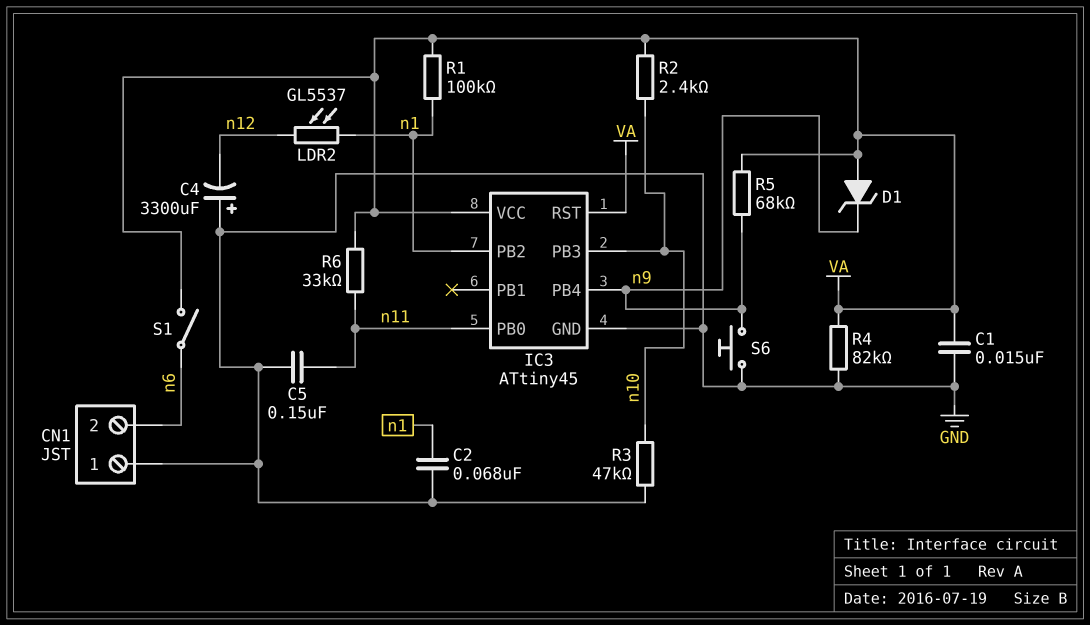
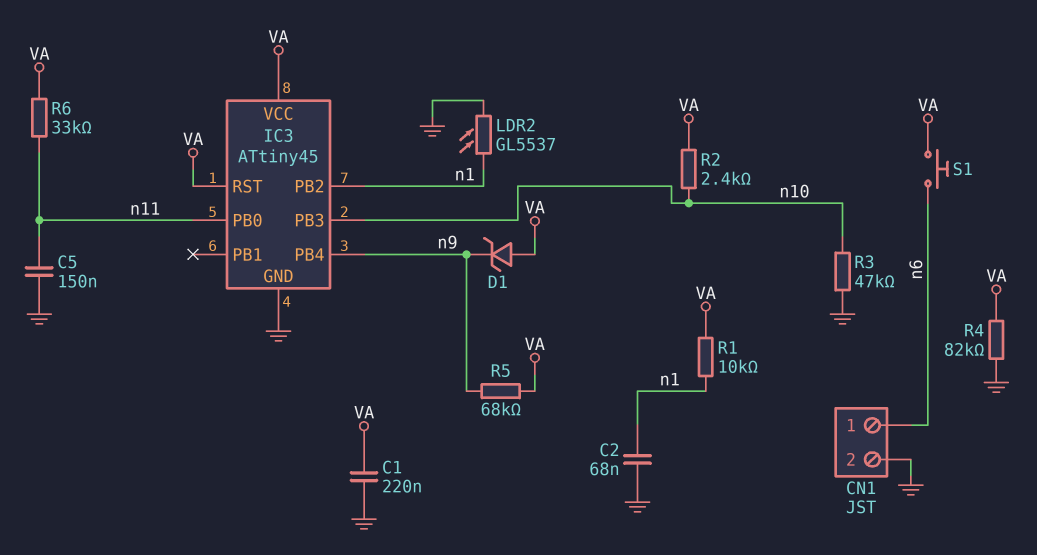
C1: 15nF (GND, VA) -> 220nF (GND, VA)
C4: 3300uF (plus GND, minus n12) -> none
CN1 pin 1: GND -> n6
CN1 pin 2: n6 -> GND
LDR2: GL5537 (n1, n12) -> GL5537 (GND, n1)
R1: 100k (VA, n1) -> 10k (VA, n1)
S1: switch (VA, n6) -> button (VA, n6)
S6: button (GND, n9) -> none

